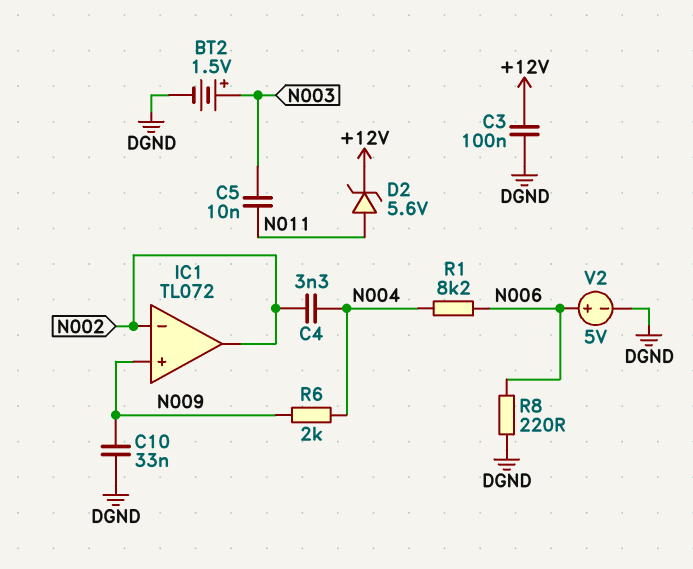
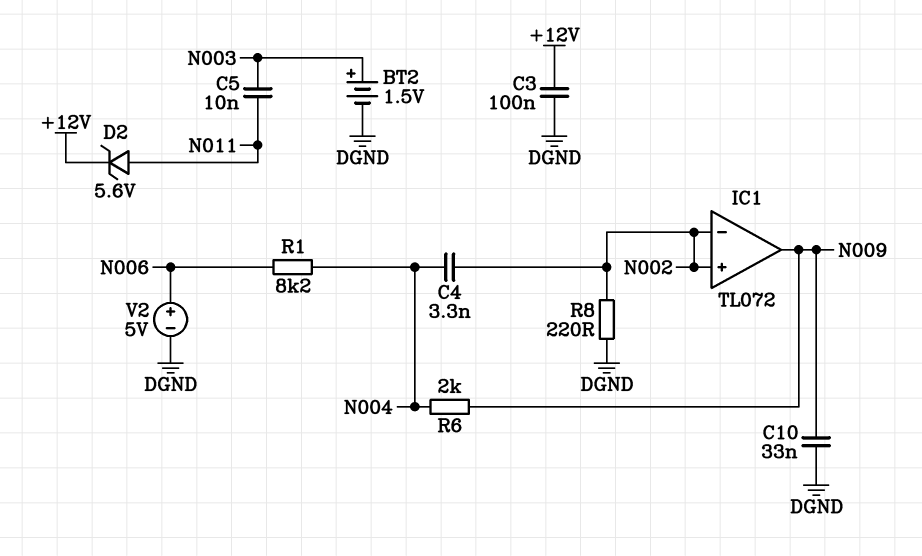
IC1 pin in+: N009 -> N002
IC1 pin out: N002 -> N009
R8: 220 (DGND, N006) -> 220 (DGND, N002)

